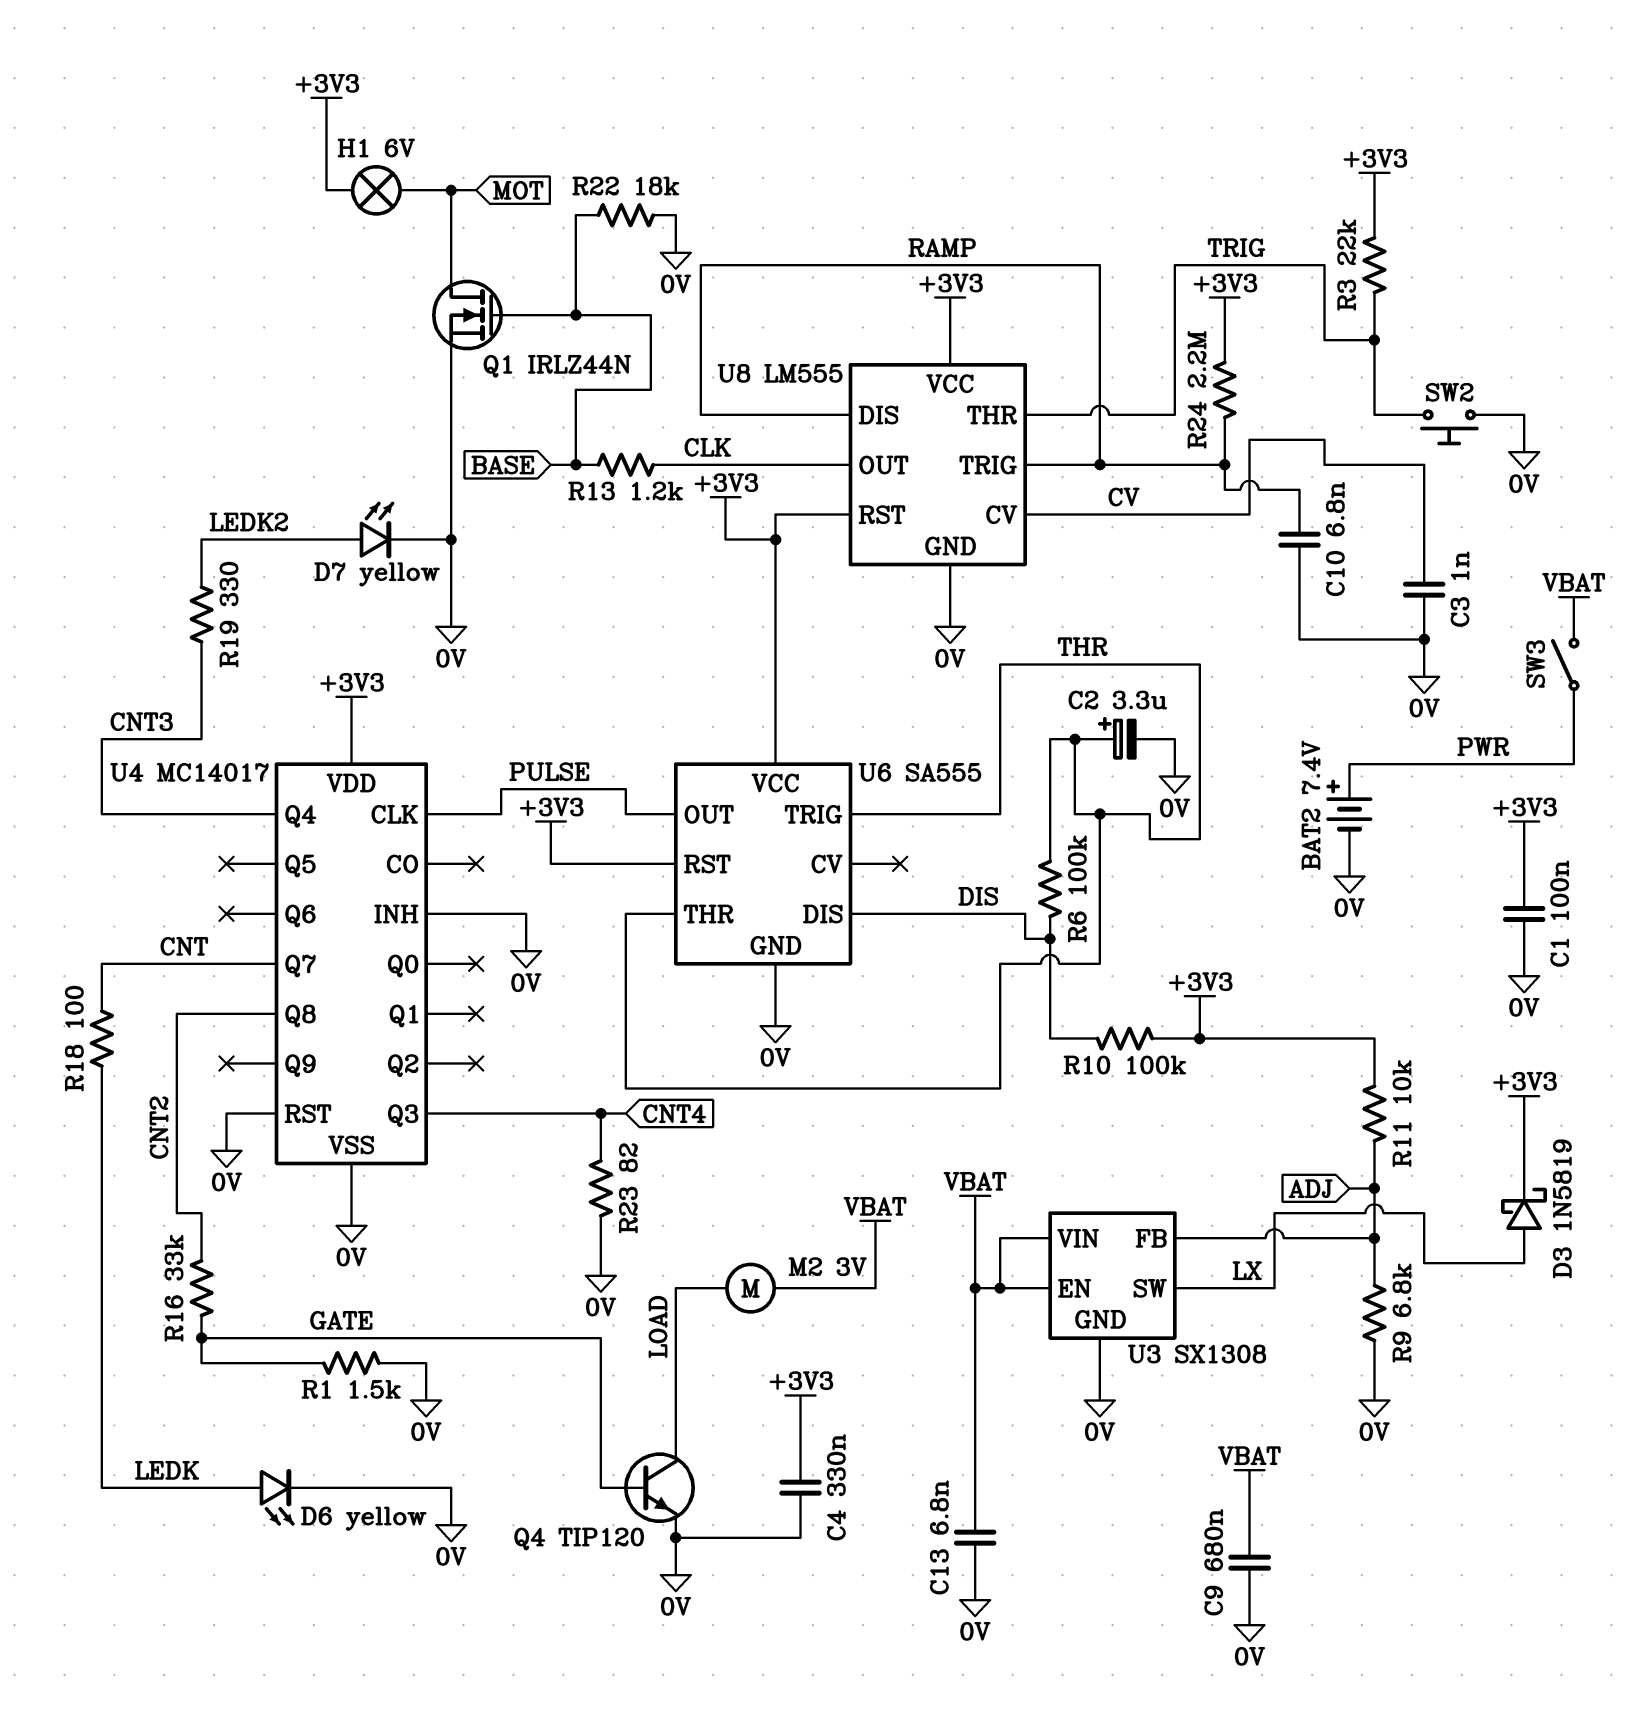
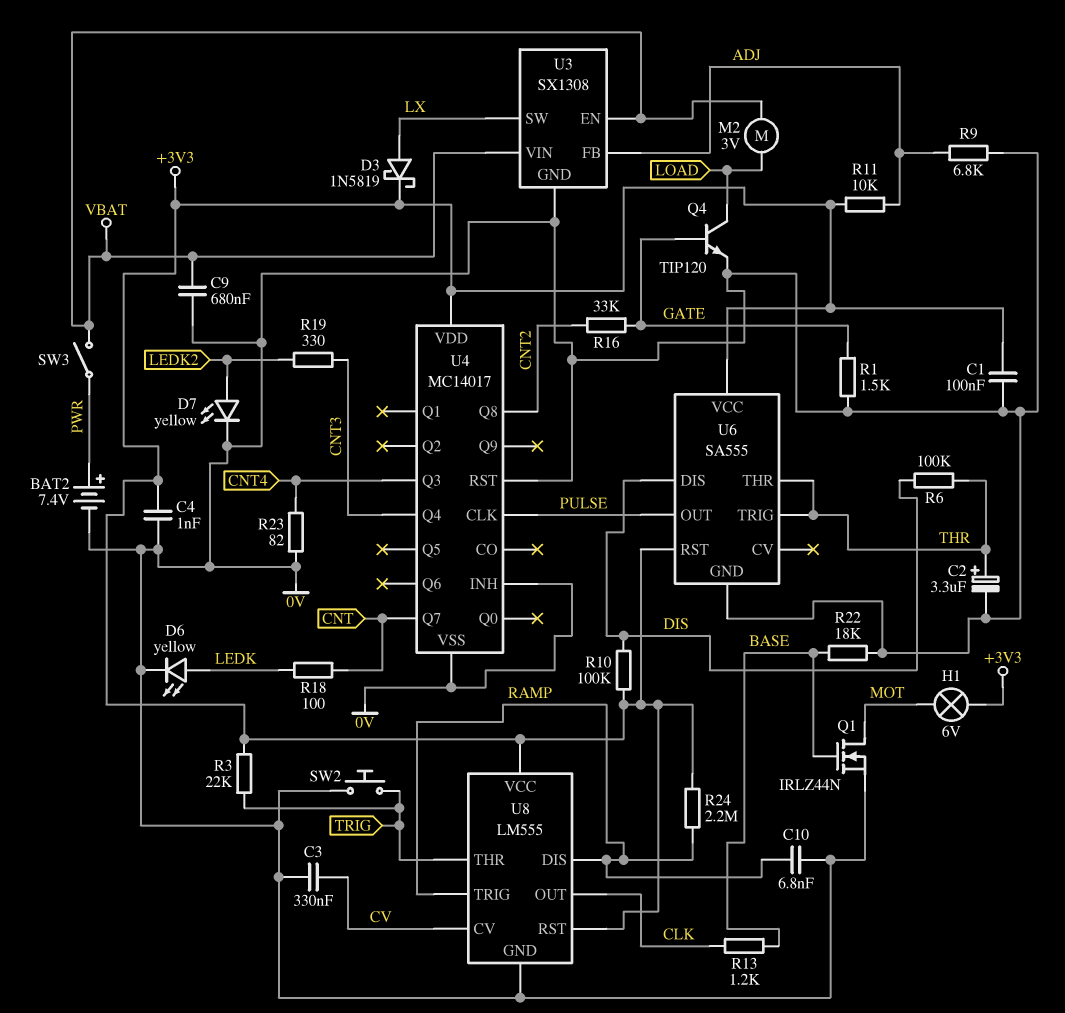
C3: 1nF (0V, CV) -> 330nF (0V, CV)
C4: 330nF (+3V3, 0V) -> 1nF (+3V3, 0V)
C13: 6.8nF (0V, VBAT) -> none

